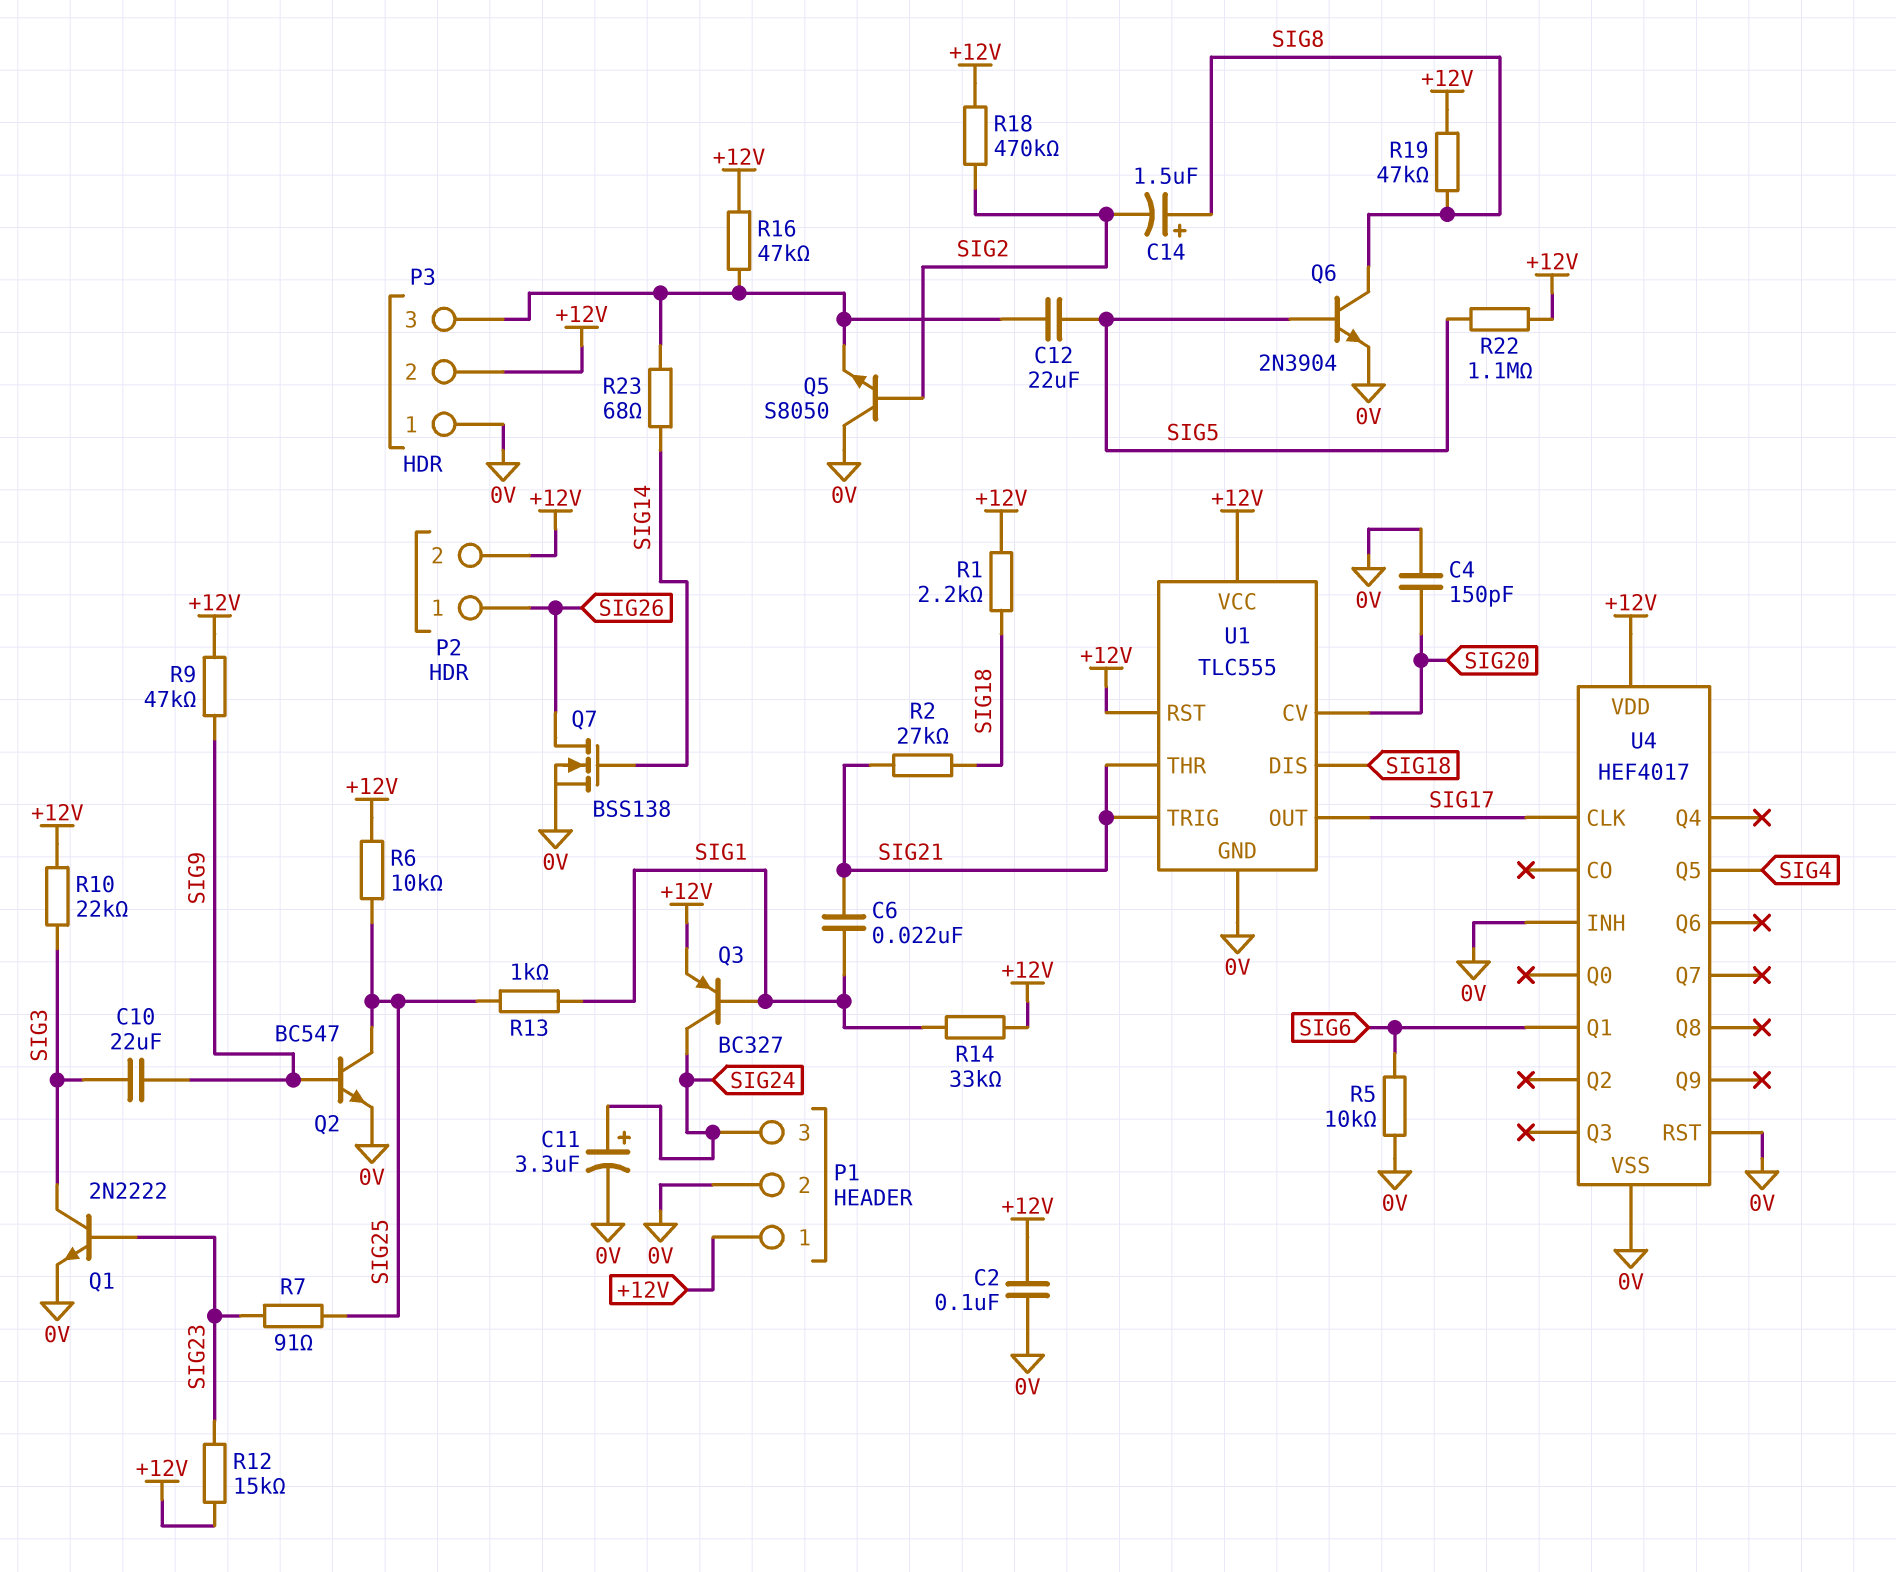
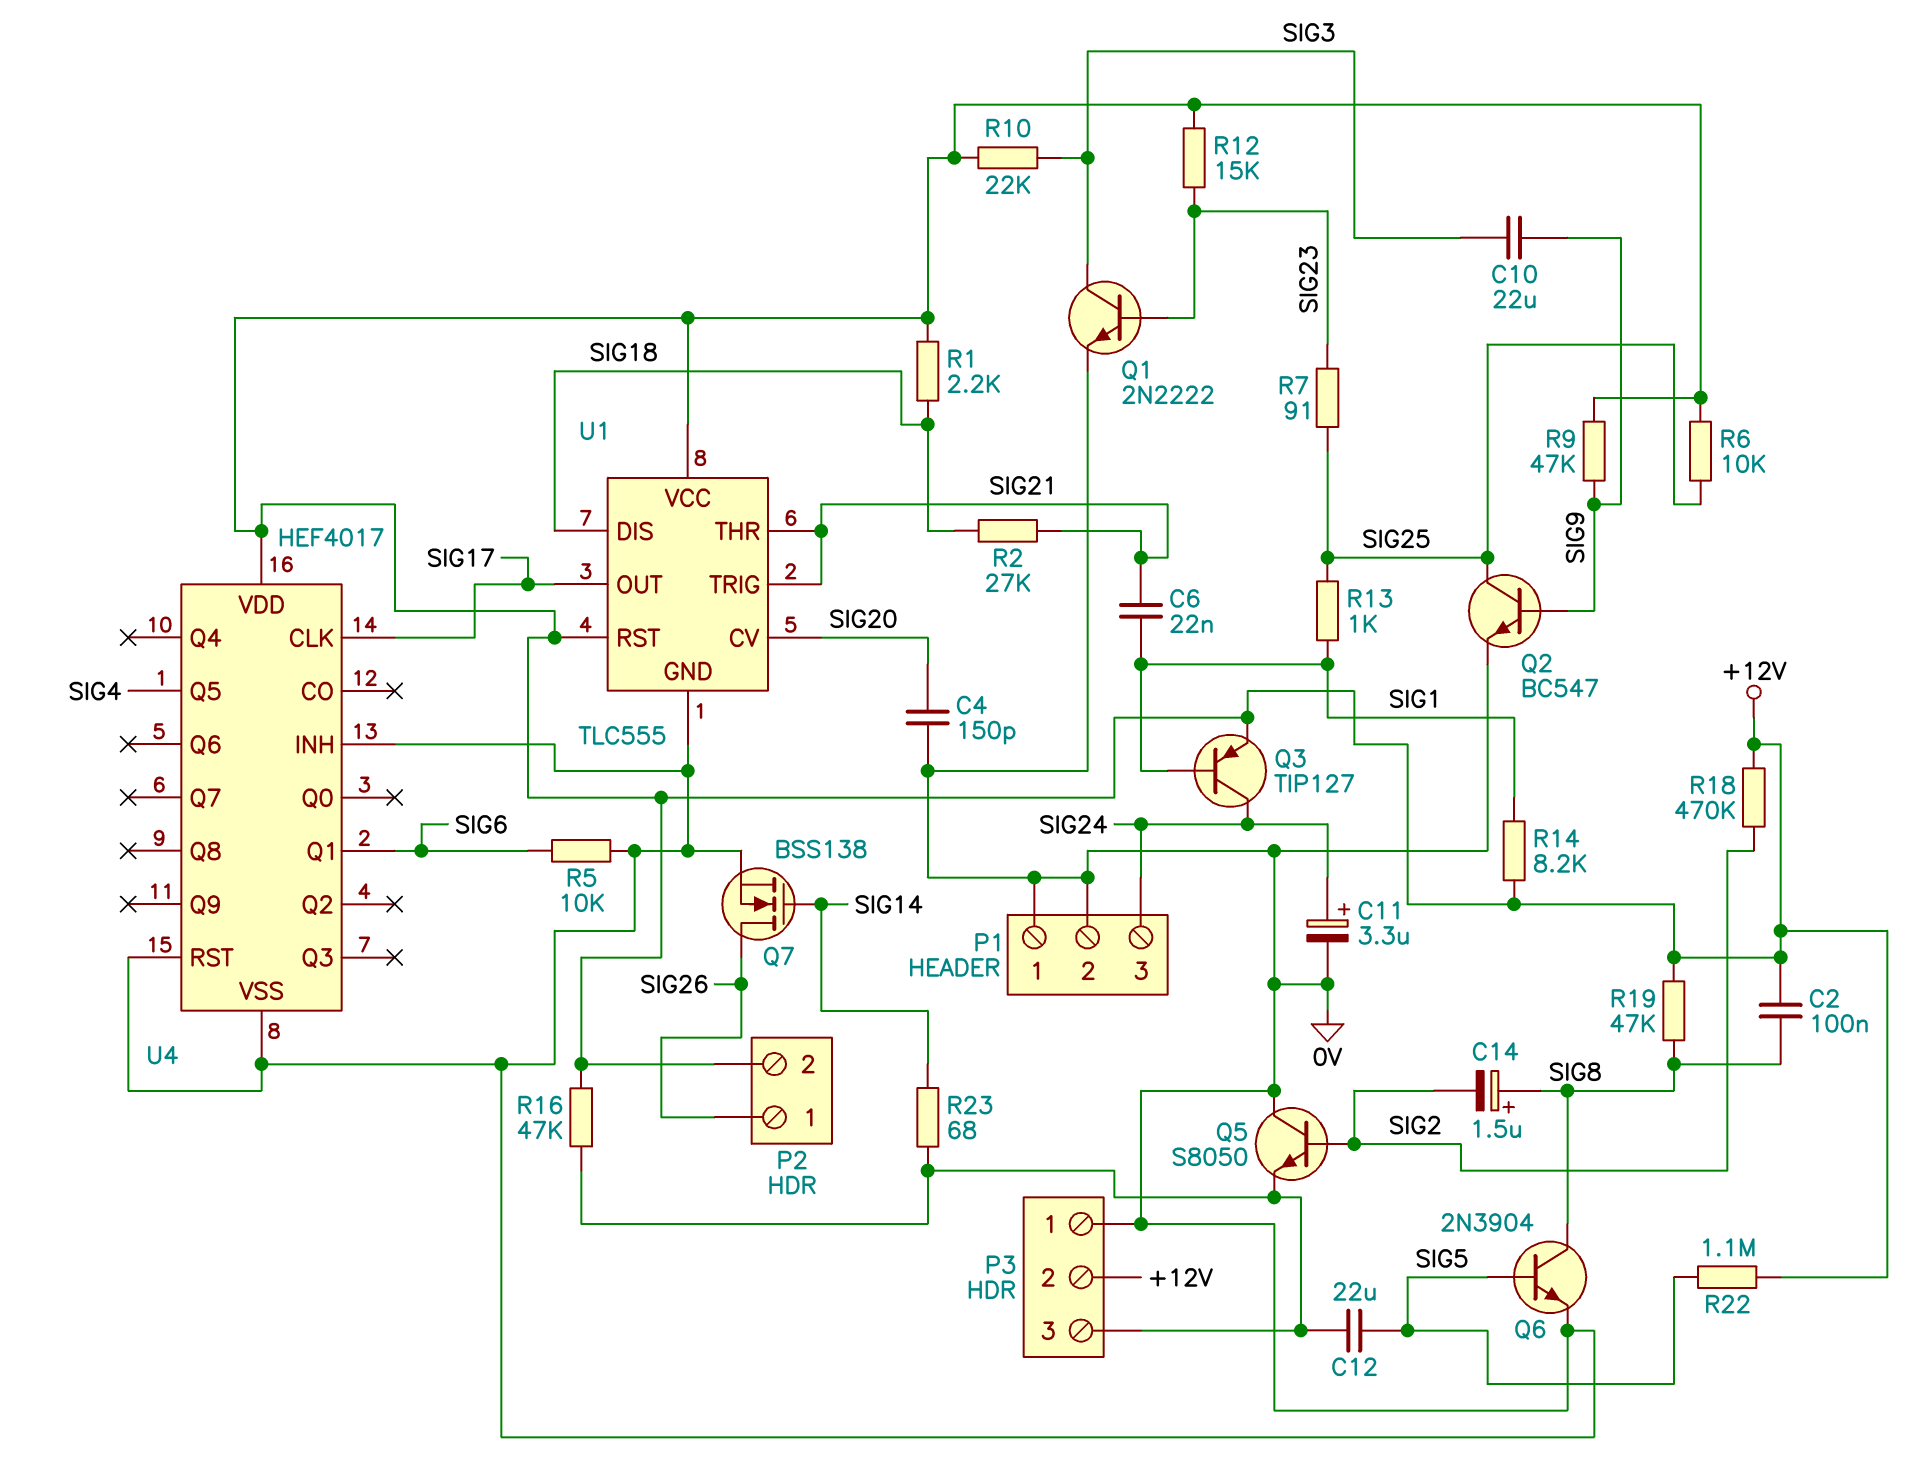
C2: 100nF (+12V, 0V) -> 100nF (+12V, SIG8)
P1 pin 1: +12V -> 0V
Q3: PNP BC327 (B SIG1, C SIG24, E +12V) -> PNP TIP127 (B SIG1, C SIG24, E +12V)
R14: 33k (+12V, SIG1) -> 8.2k (+12V, SIG1)

